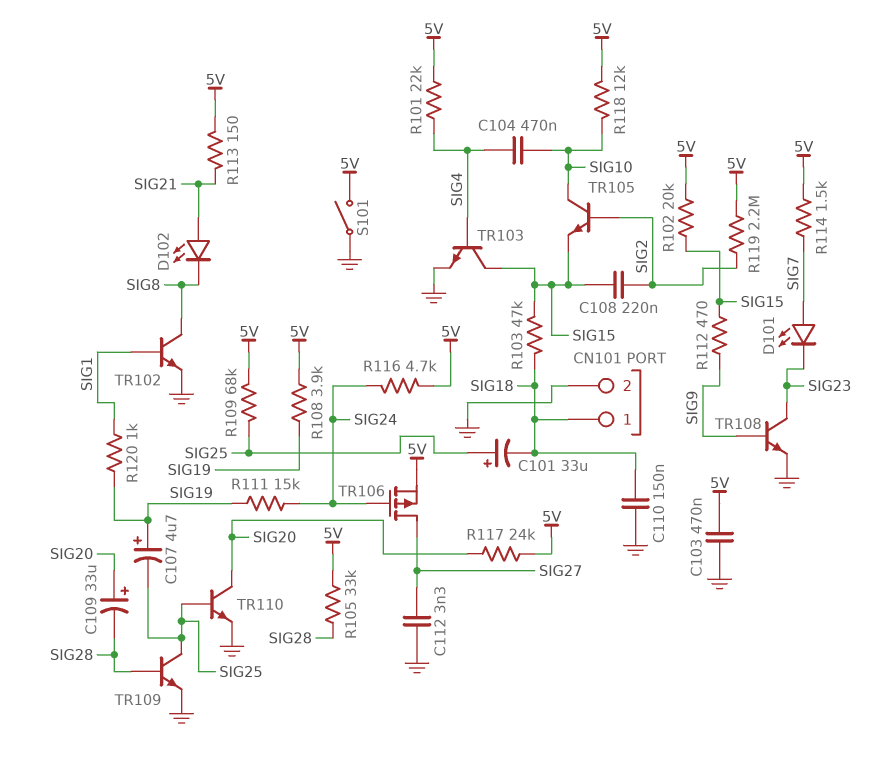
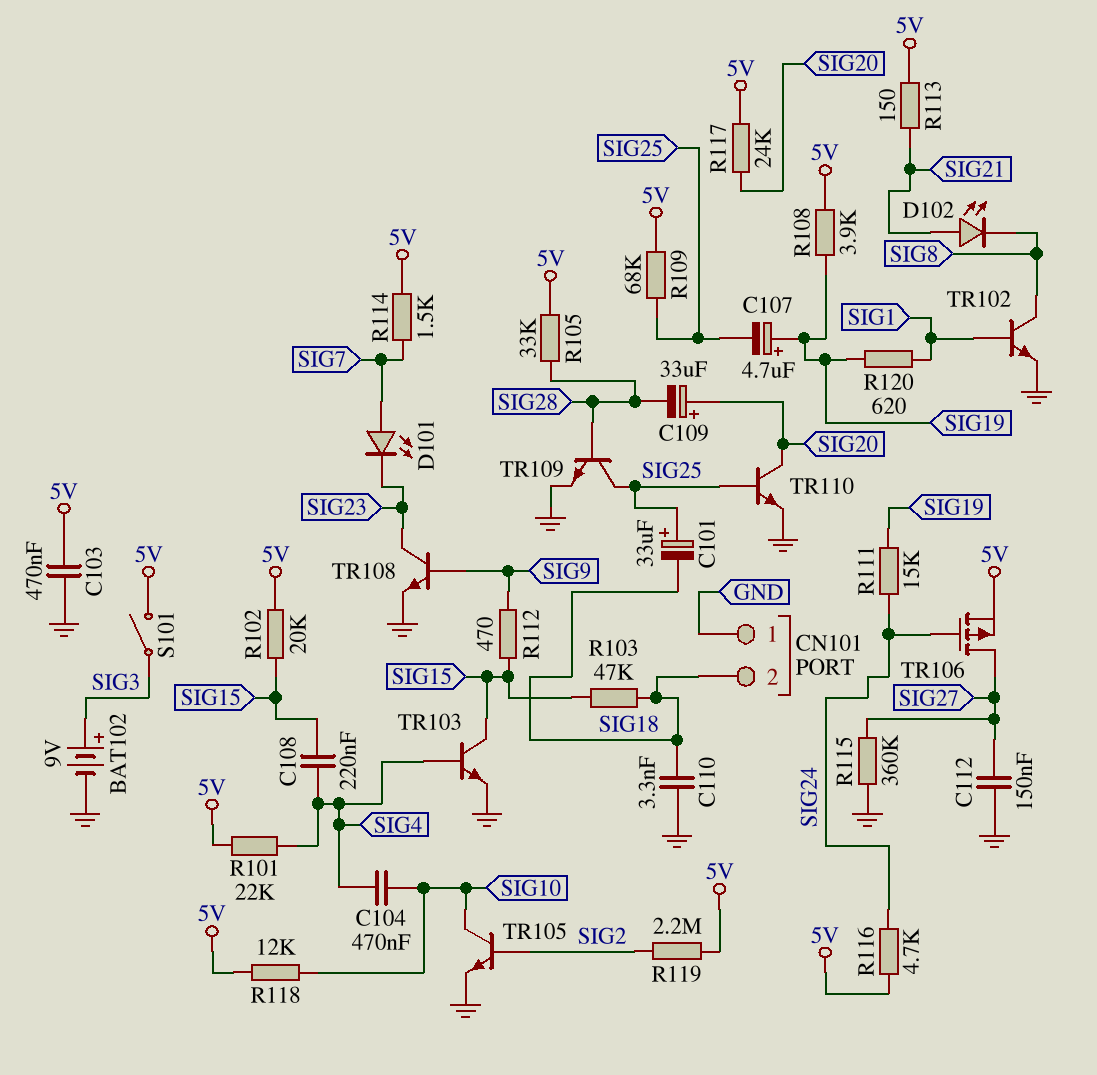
BAT102: none -> 9V (plus SIG3, minus GND)
C108: 220nF (SIG2, SIG15) -> 220nF (SIG4, SIG15)
C110: 150nF (GND, SIG18) -> 3.3nF (GND, SIG18)
C112: 3.3nF (GND, SIG27) -> 150nF (GND, SIG27)
CN101 pin 1: SIG18 -> GND
CN101 pin 2: GND -> SIG18
R115: none -> 360k (GND, SIG27)
R120: 1k (SIG1, SIG19) -> 620 (SIG1, SIG19)
S101: switch (5V, GND) -> switch (5V, SIG3)
TR105: NPN (B SIG2, C SIG10, E SIG15) -> NPN (B SIG2, C SIG10, E GND)

